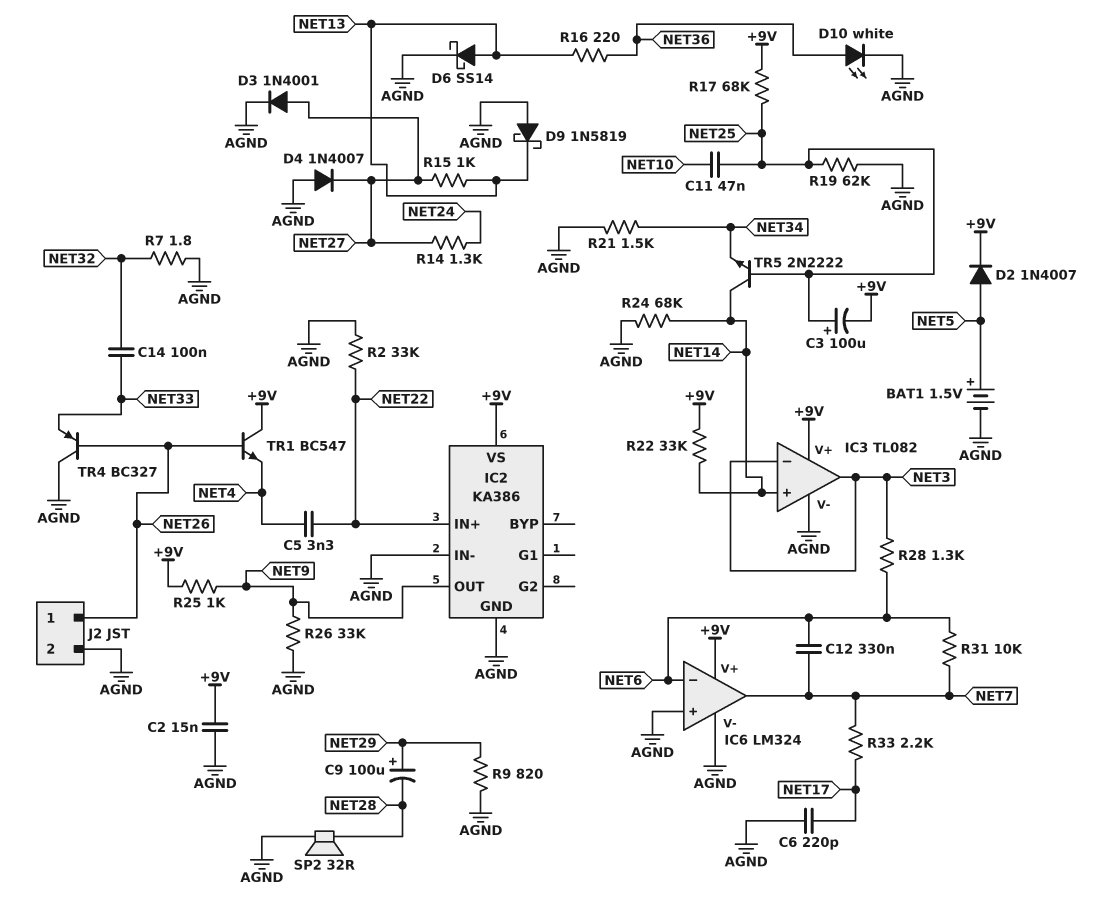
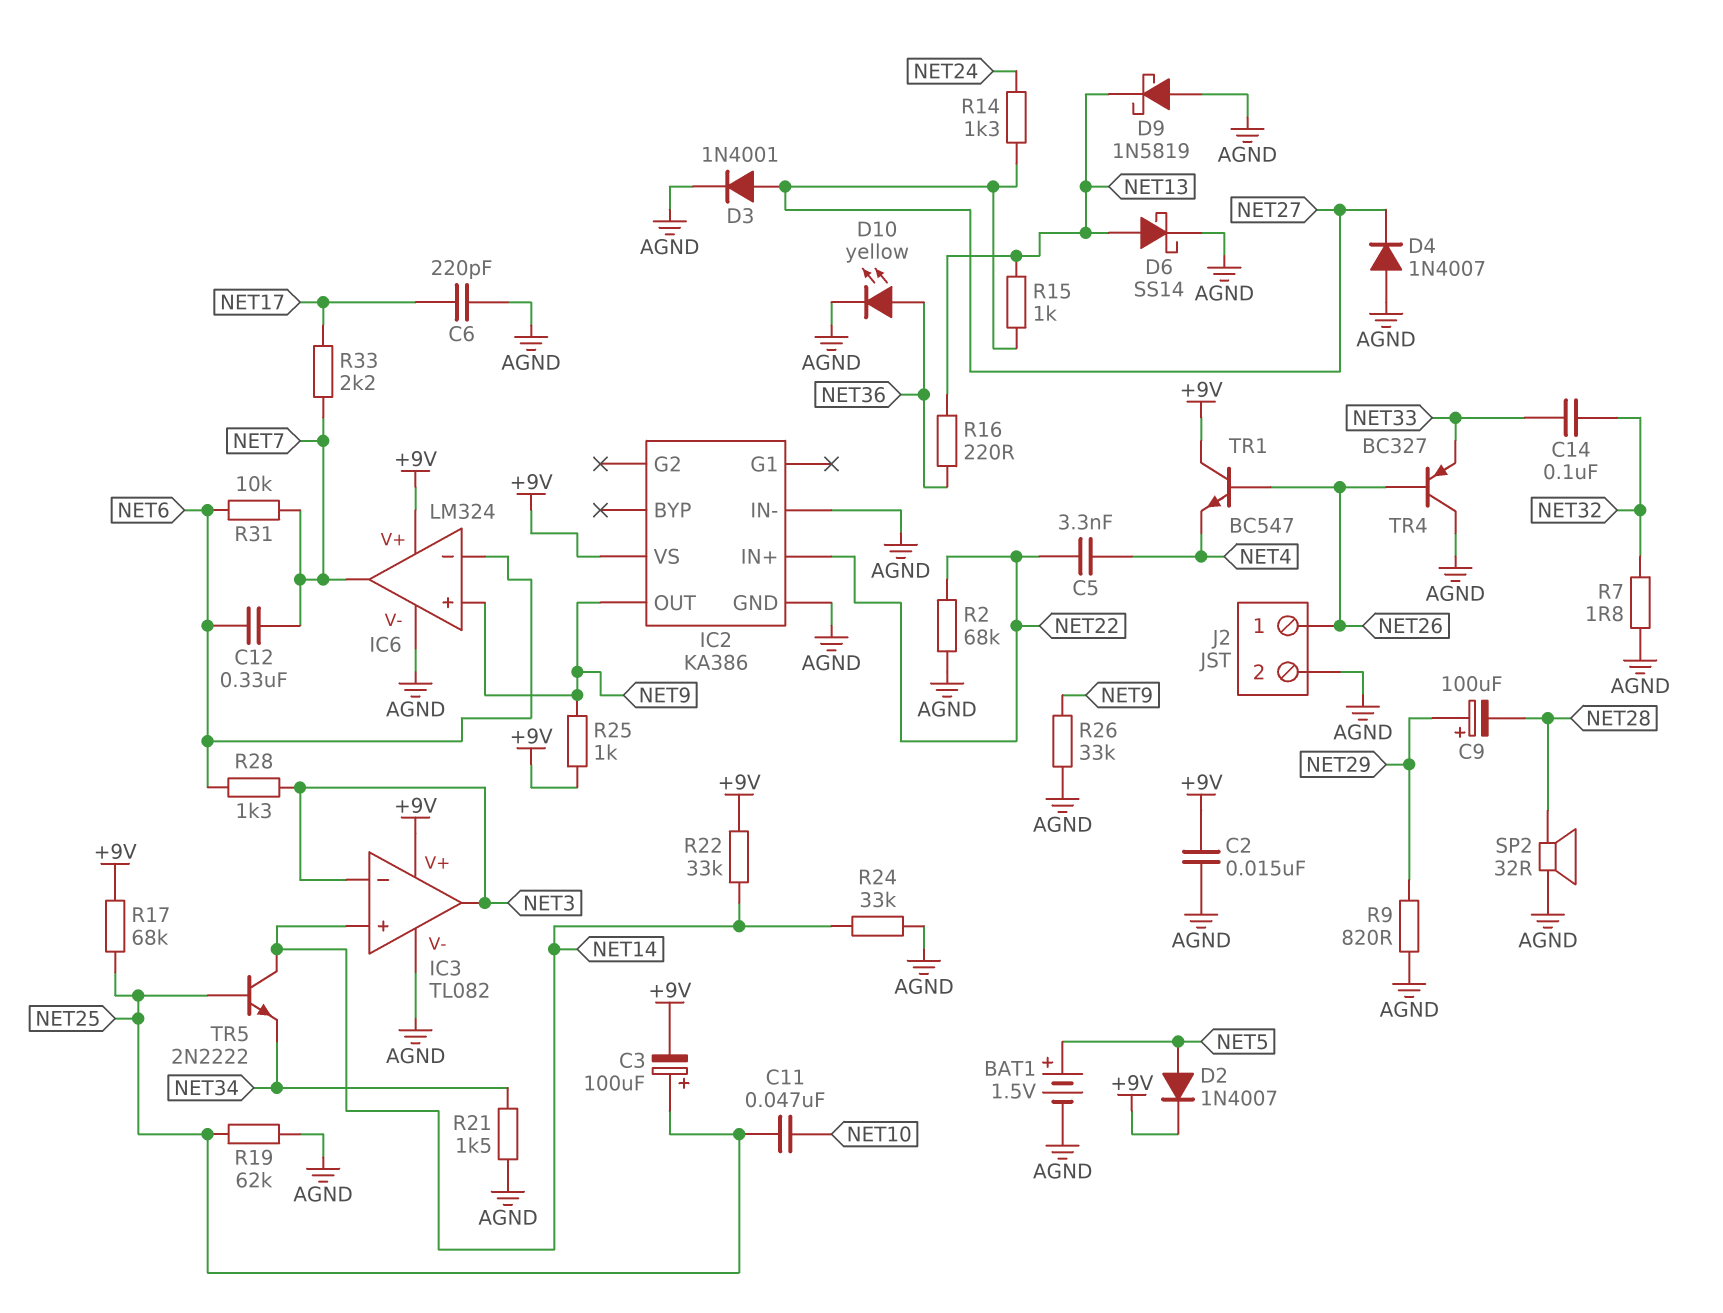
D10: LED white (A NET36, K AGND) -> LED yellow (A NET36, K AGND)
IC6 pin in+: AGND -> NET9
R2: 33k (AGND, NET22) -> 68k (AGND, NET22)
R24: 68k (AGND, NET14) -> 33k (AGND, NET14)

